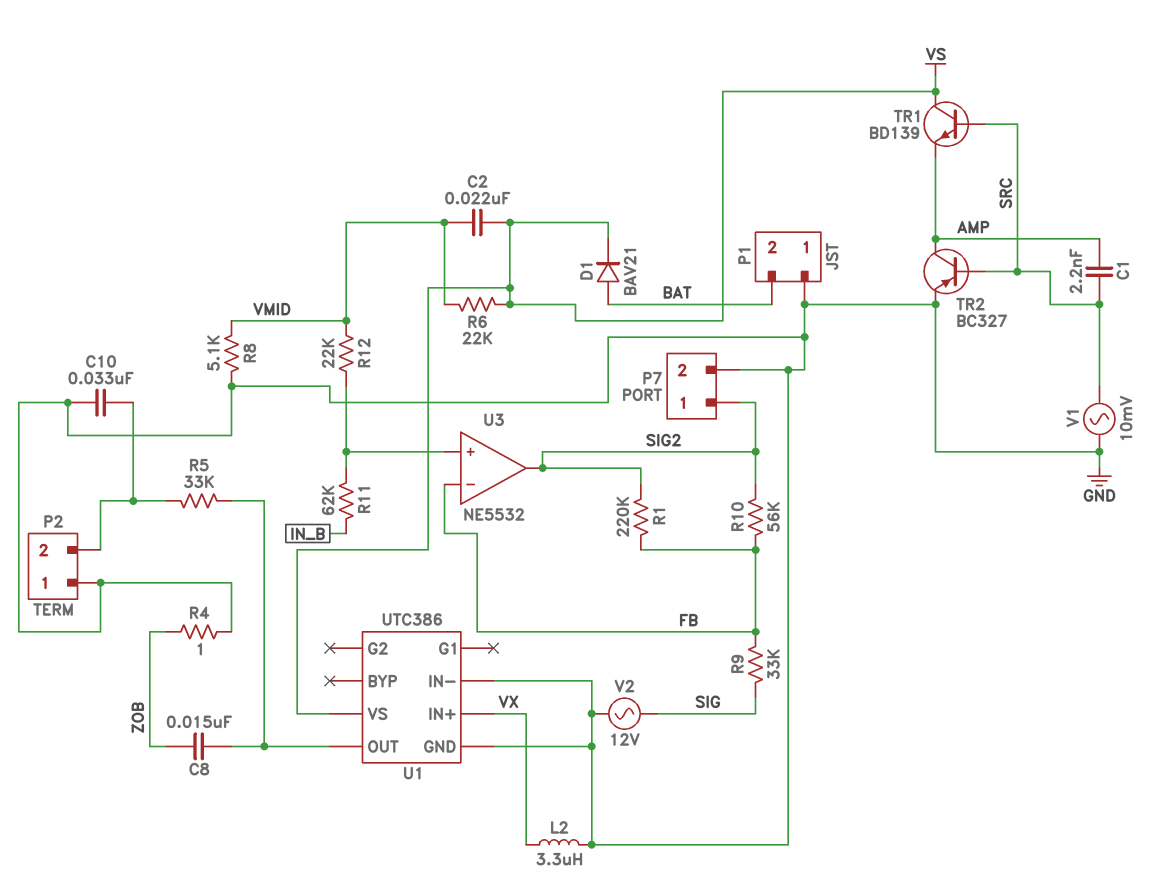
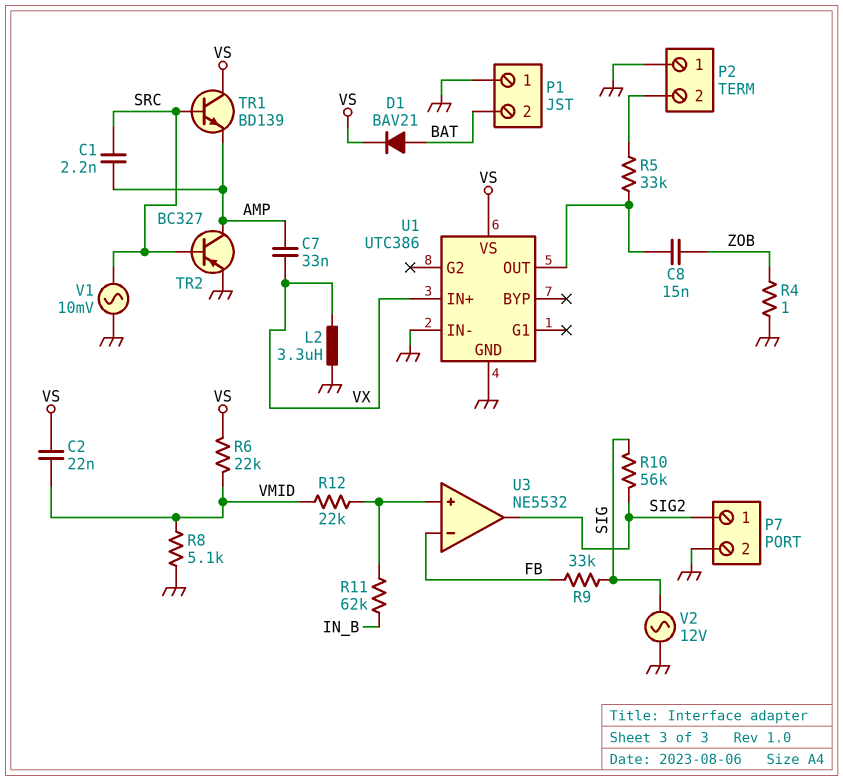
C7: none -> 33nF (AMP, VX)
C10: 33nF (GND, P2/2) -> none
R1: 220k (FB, SIG2) -> none
R10: 56k (FB, SIG2) -> 56k (SIG, SIG2)

